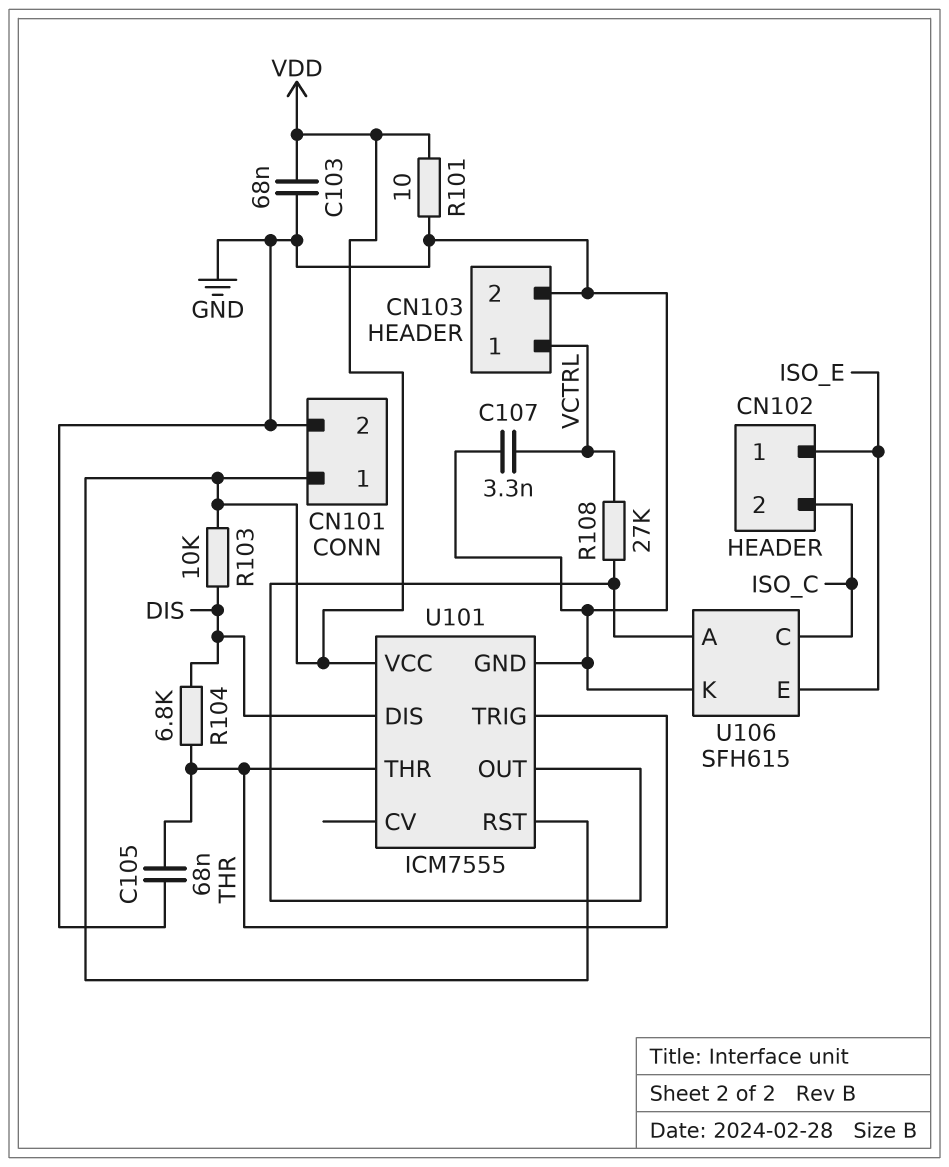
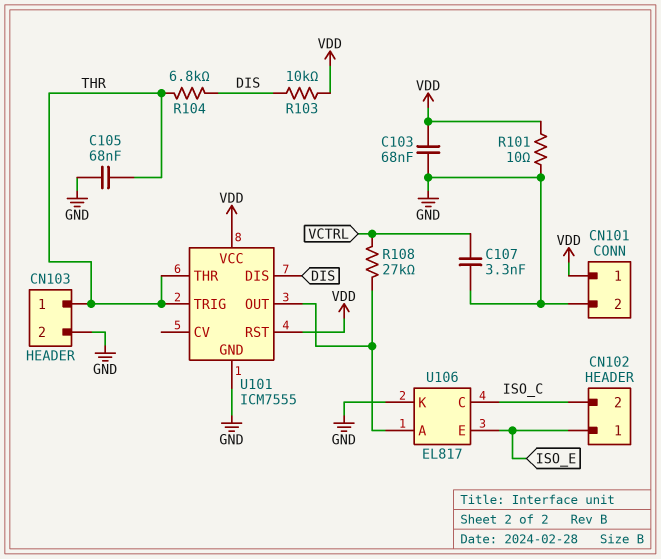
CN103 pin 1: VCTRL -> THR
U106: SFH615 -> EL817

